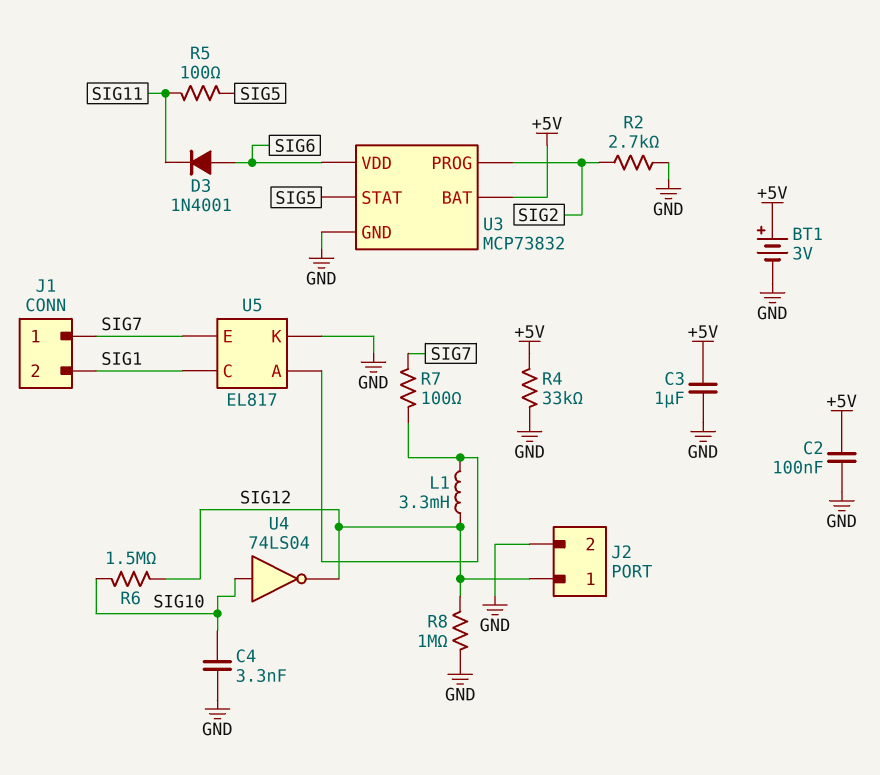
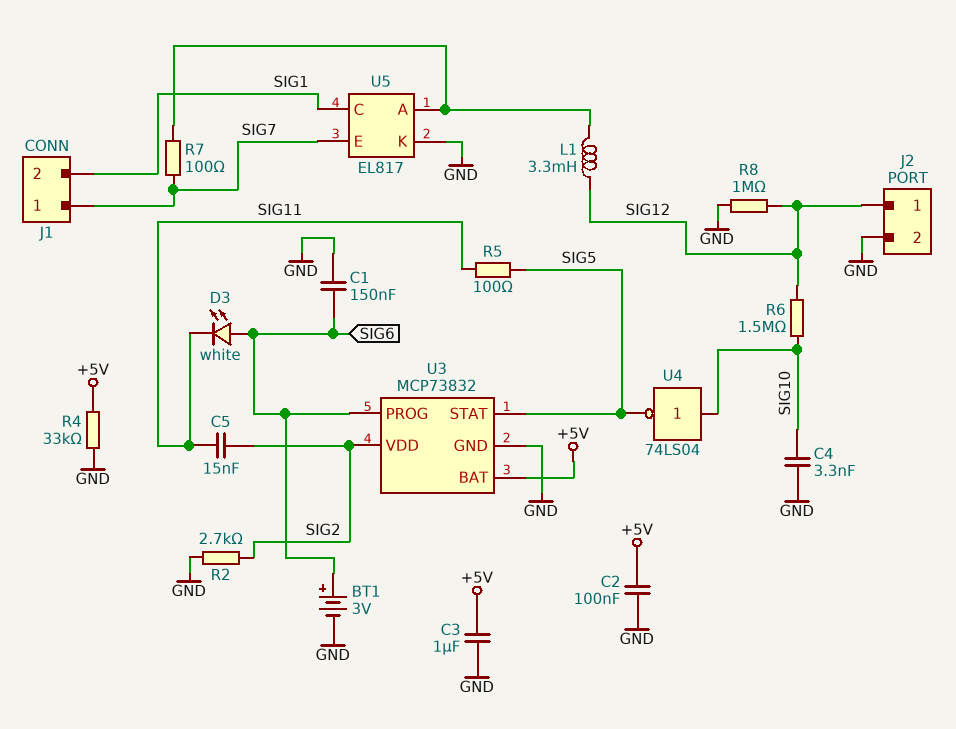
BT1: 3V (plus +5V, minus GND) -> 3V (plus SIG6, minus GND)
C1: none -> 150nF (GND, SIG6)
C5: none -> 15nF (SIG2, SIG11)
D3: diode 1N4001 (A SIG6, K SIG11) -> LED white (A SIG6, K SIG11)
U3 pin PROG: SIG2 -> SIG6
U3 pin VDD: SIG6 -> SIG2
U4: NOT 74LS04 (in SIG10, out SIG12) -> NOT 74LS04 (in SIG10, out SIG5)

